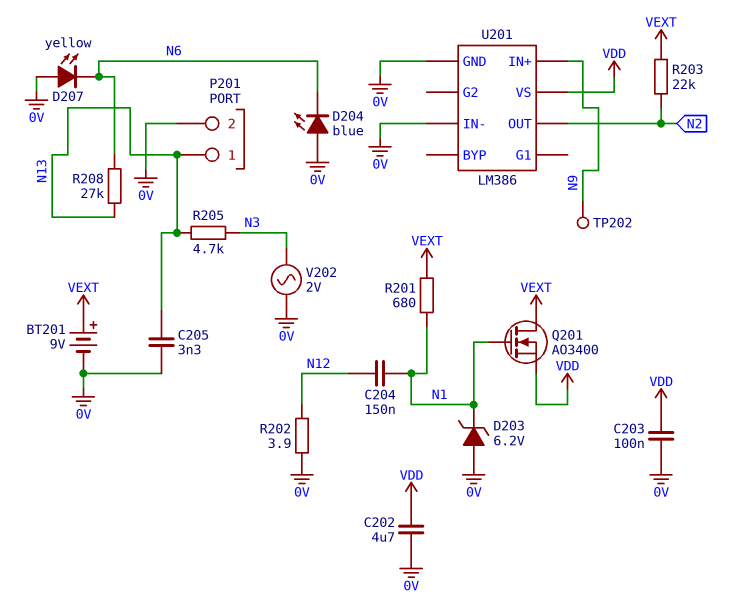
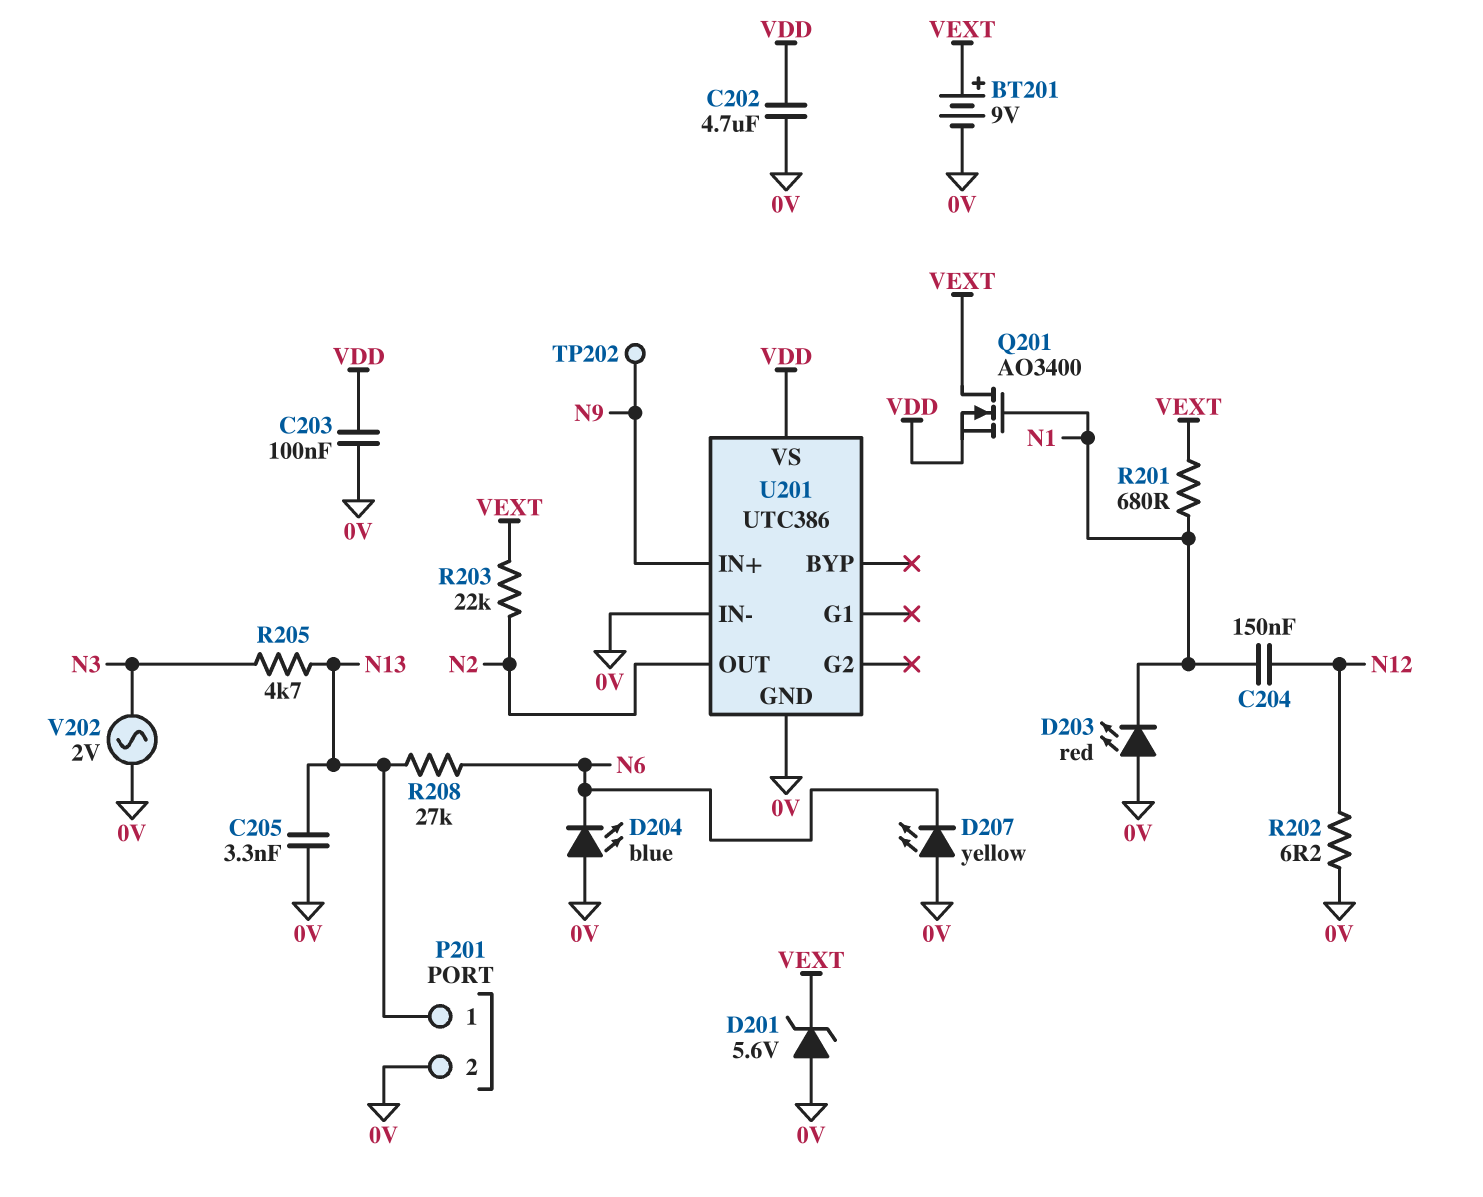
D201: none -> zener 5.6V (A 0V, K VEXT)
D203: zener 6.2V (A 0V, K N1) -> LED red (A 0V, K N1)
R202: 3.9 (0V, N12) -> 6.2 (0V, N12)
U201: LM386 -> UTC386

